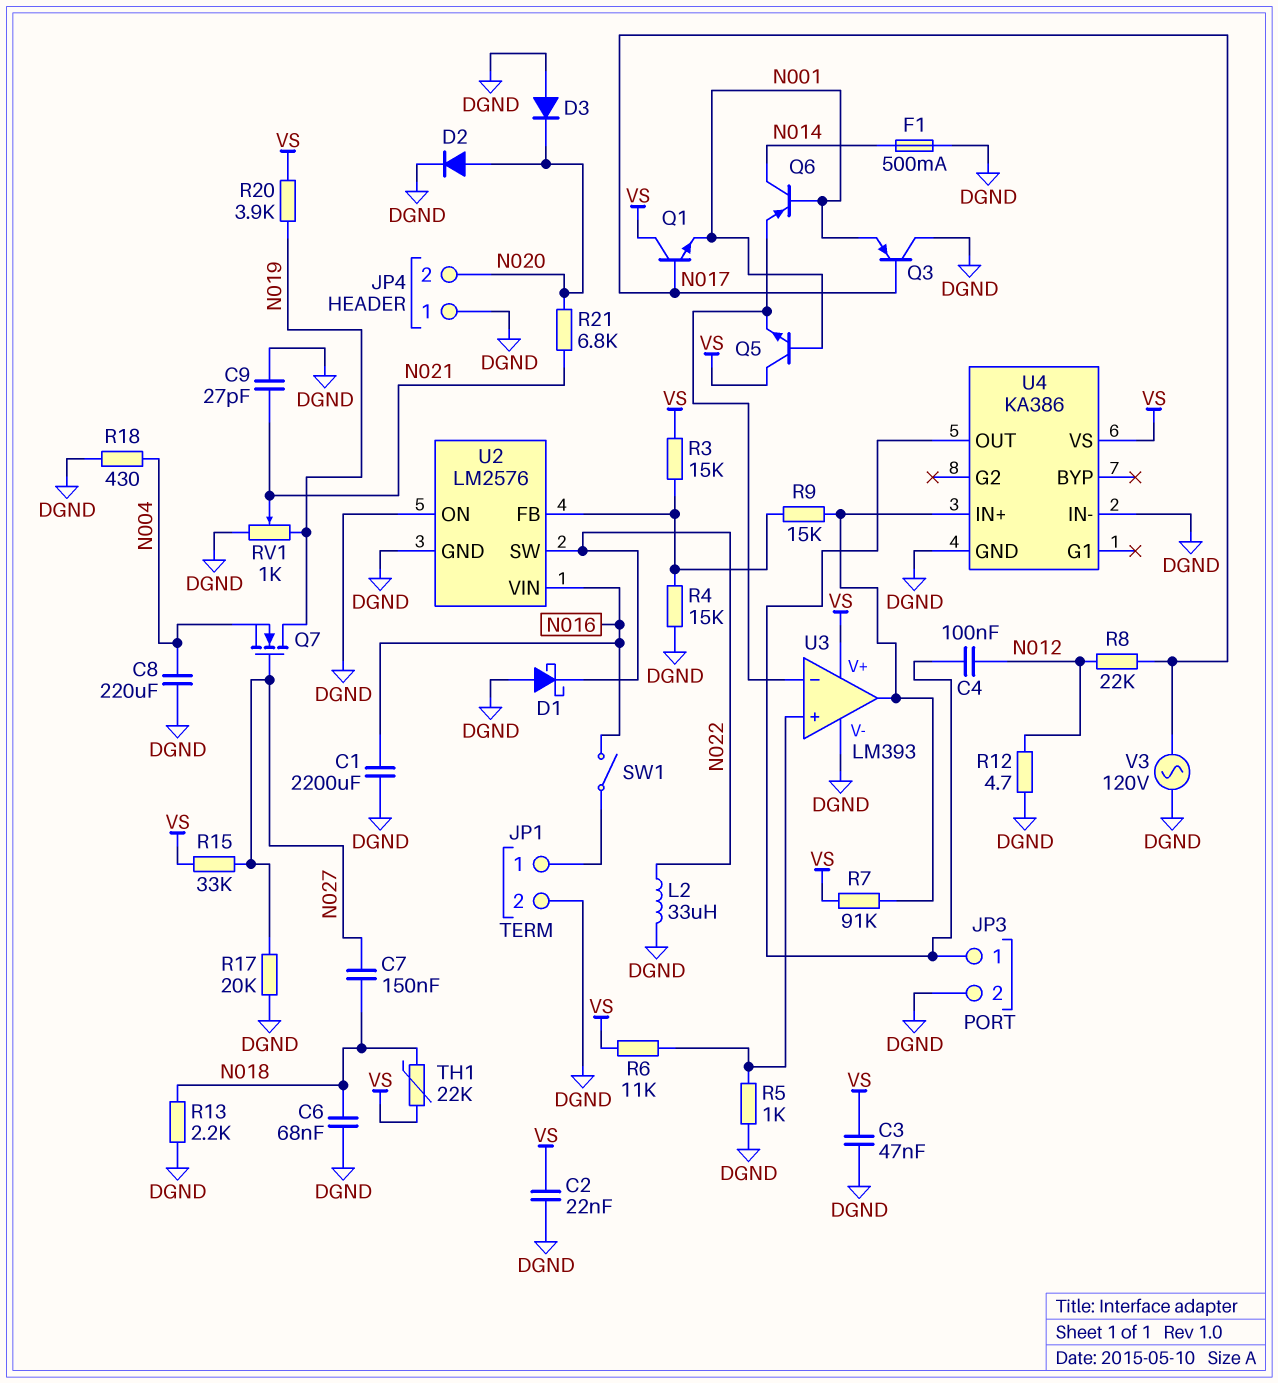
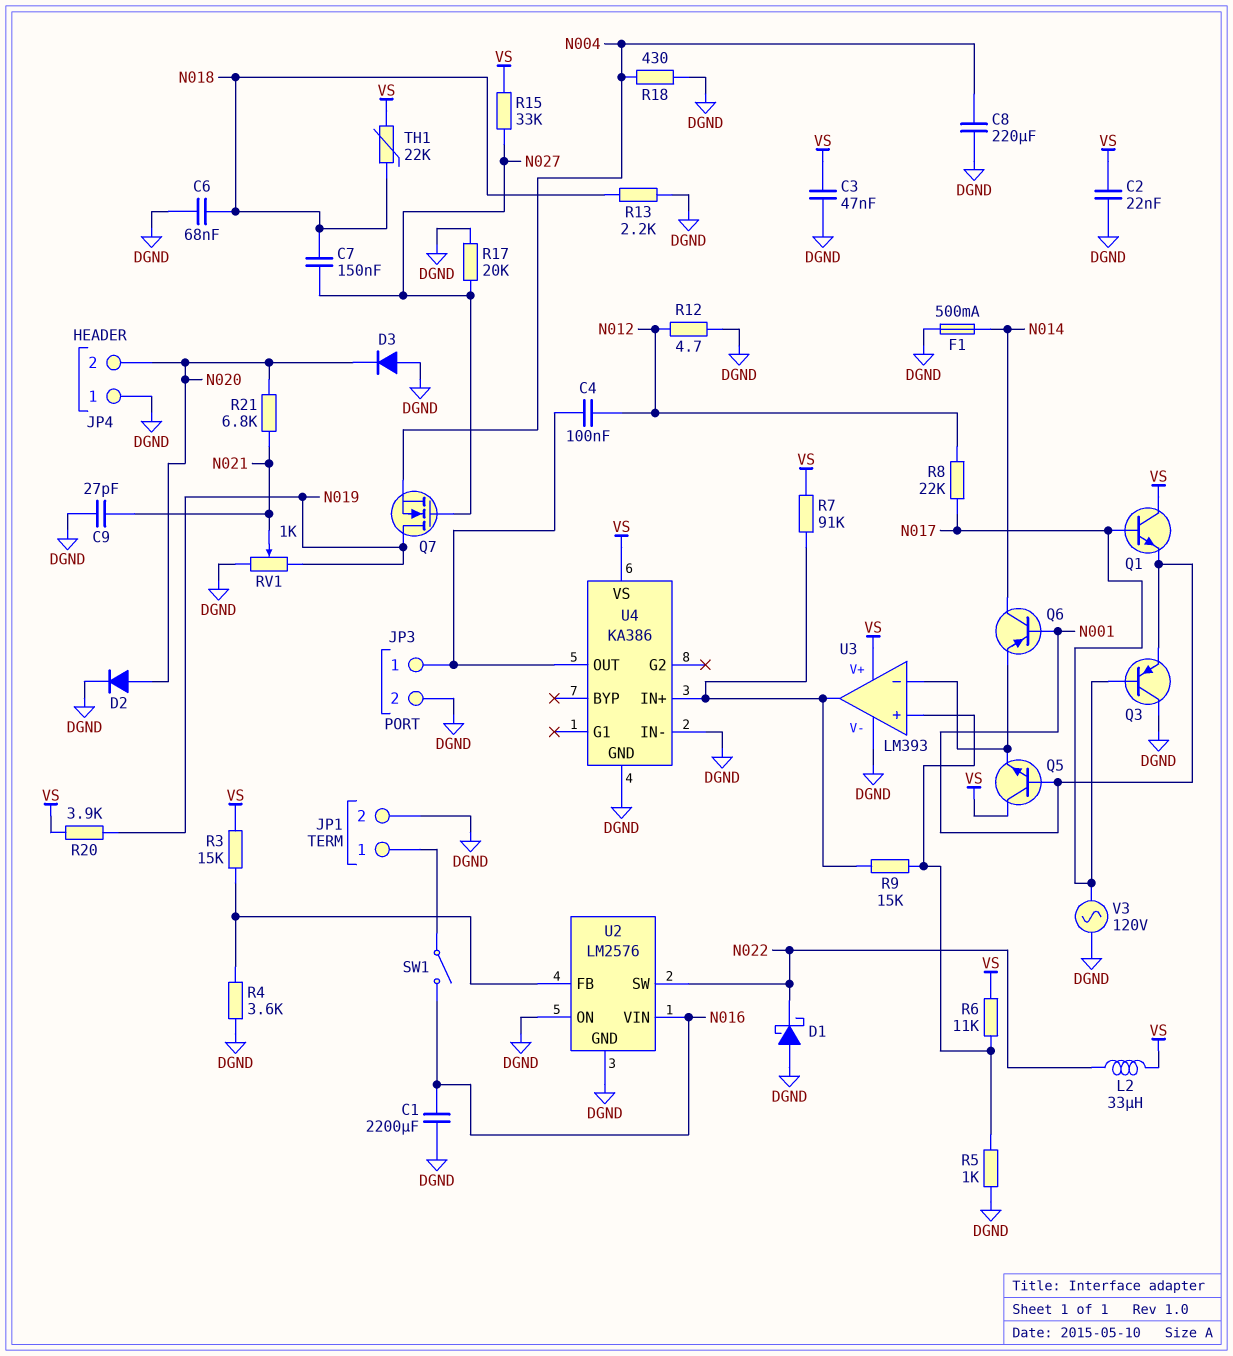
L2: 33uH (DGND, N022) -> 33uH (N022, VS)
R4: 15k (DGND, U2/FB) -> 3.6k (DGND, U2/FB)
R9: 15k (U2/FB, U3/out) -> 15k (U3/in+, U3/out)

